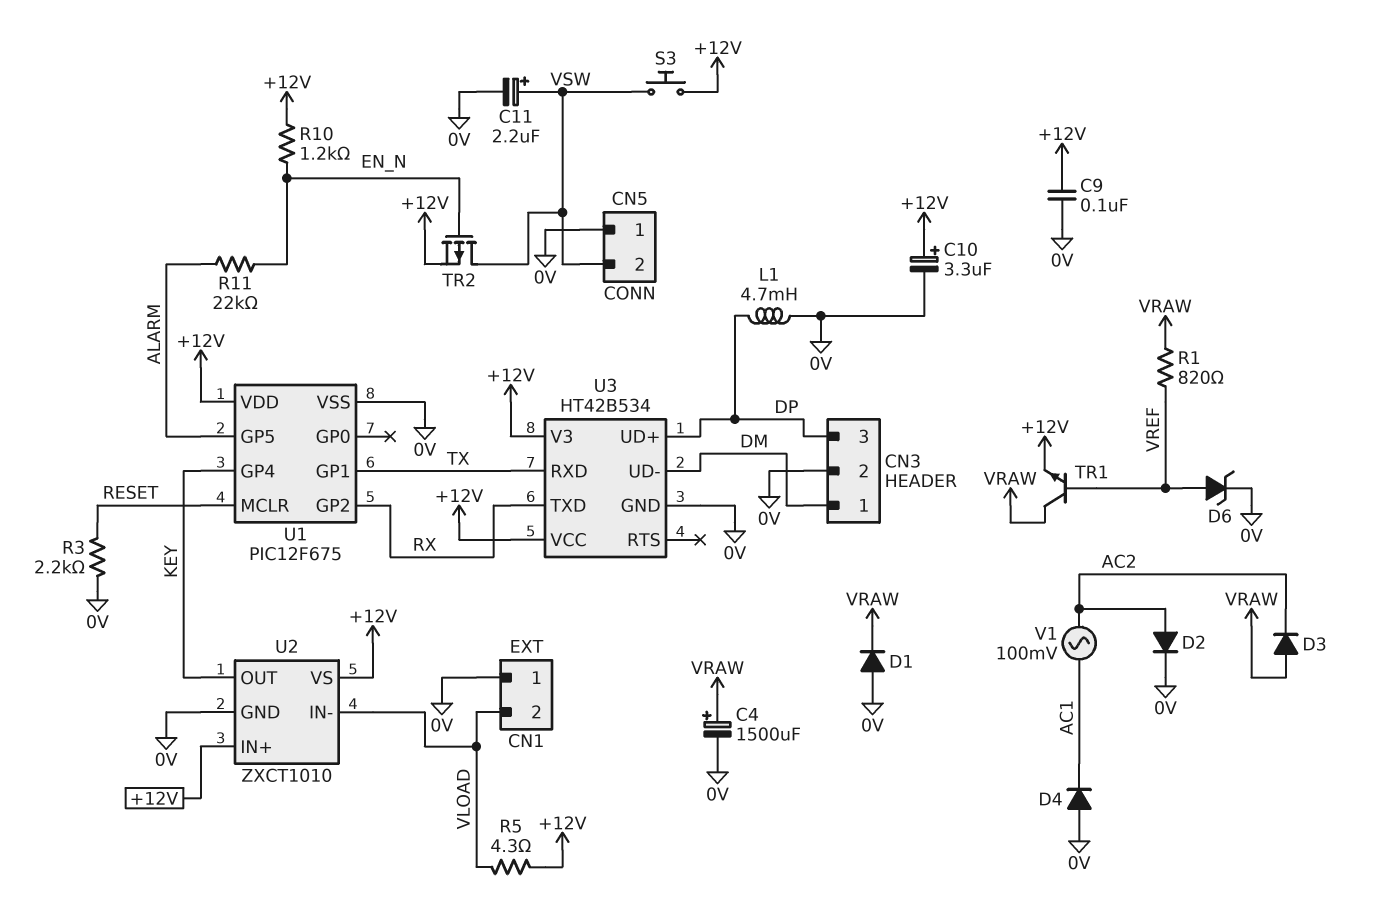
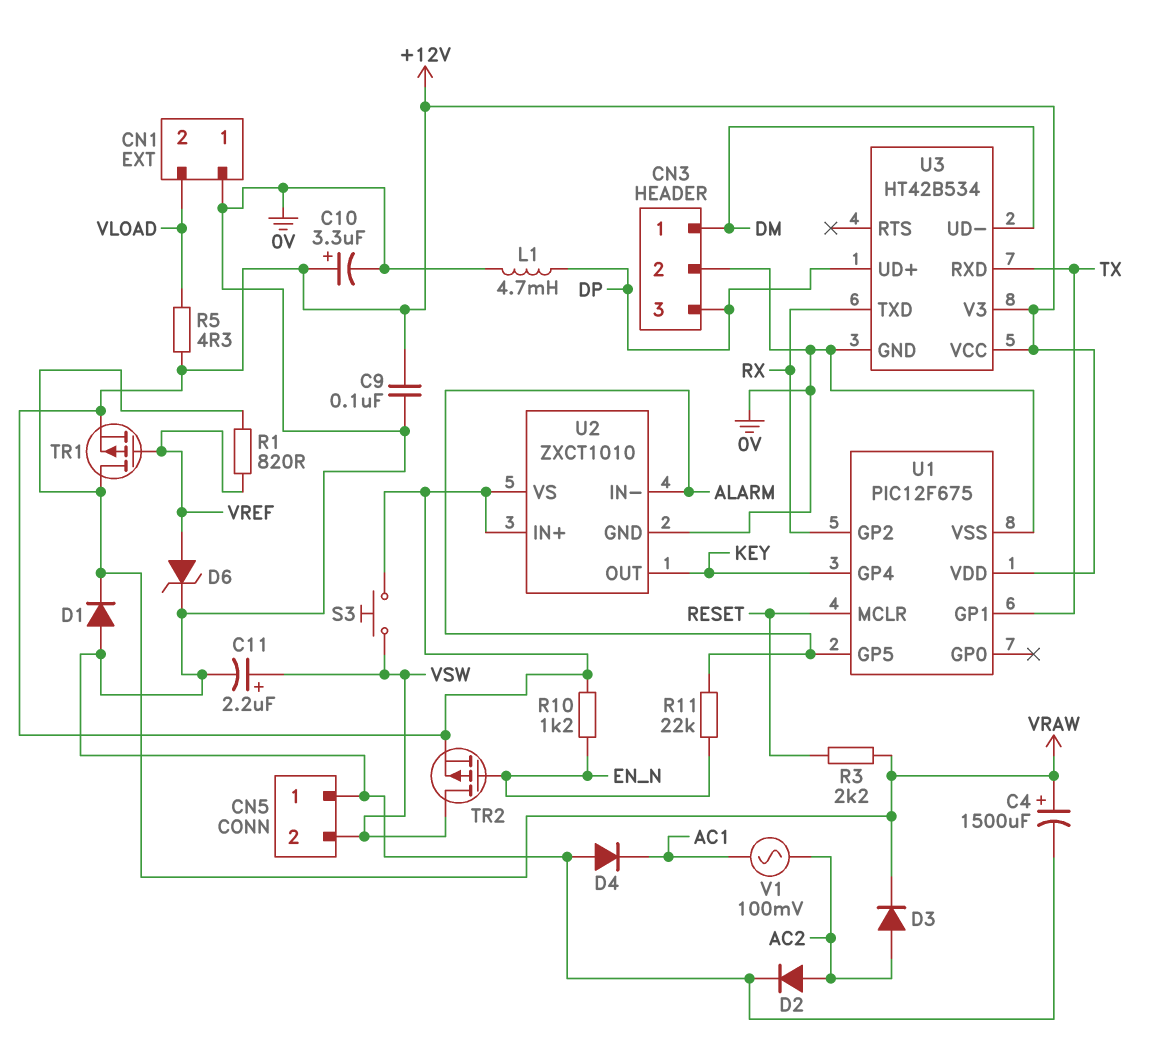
D3: diode (A VRAW, K AC2) -> diode (A AC2, K VRAW)
R3: 2.2k (0V, RESET) -> 2.2k (RESET, VRAW)
TR1: NPN (B VREF, C VRAW, E +12V) -> PMOS (G VREF, D VRAW, S +12V)
U2 pin IN-: VLOAD -> ALARM

